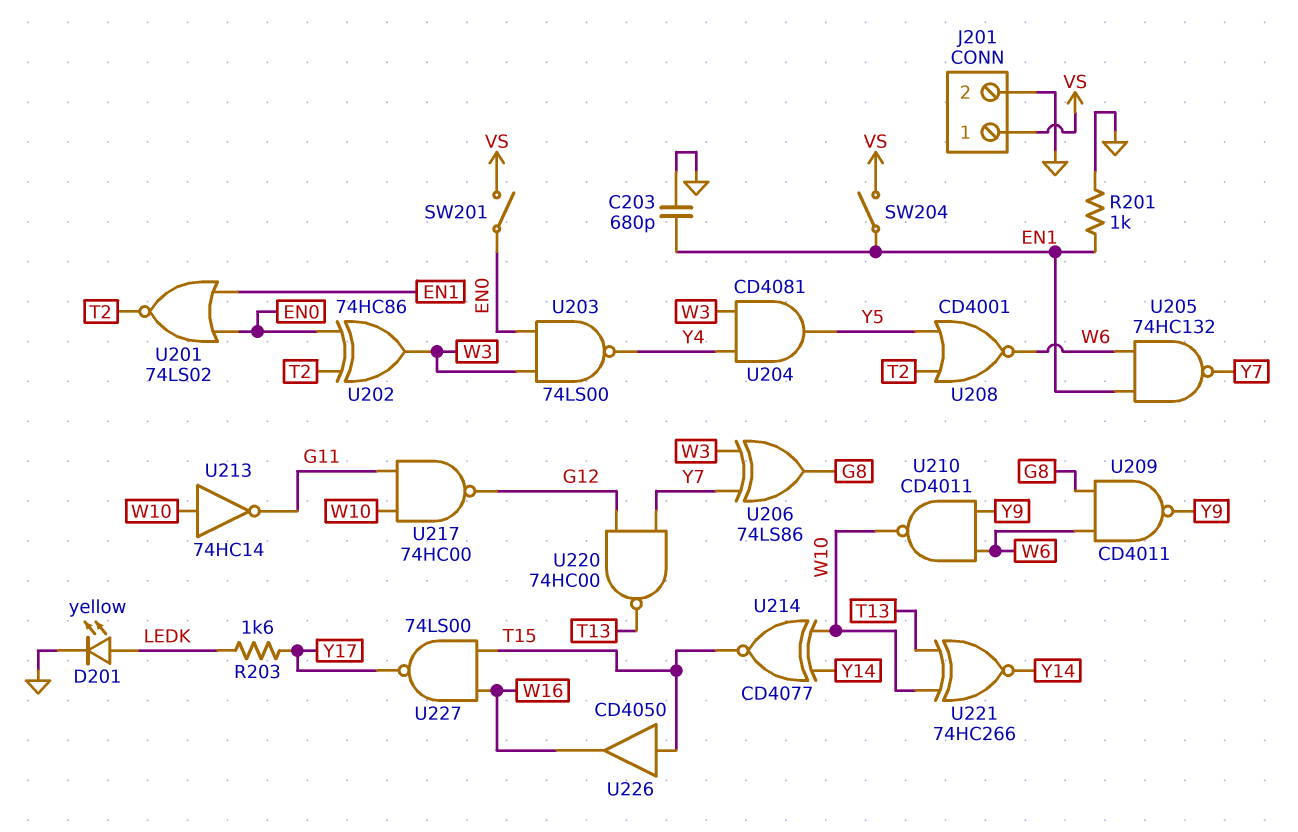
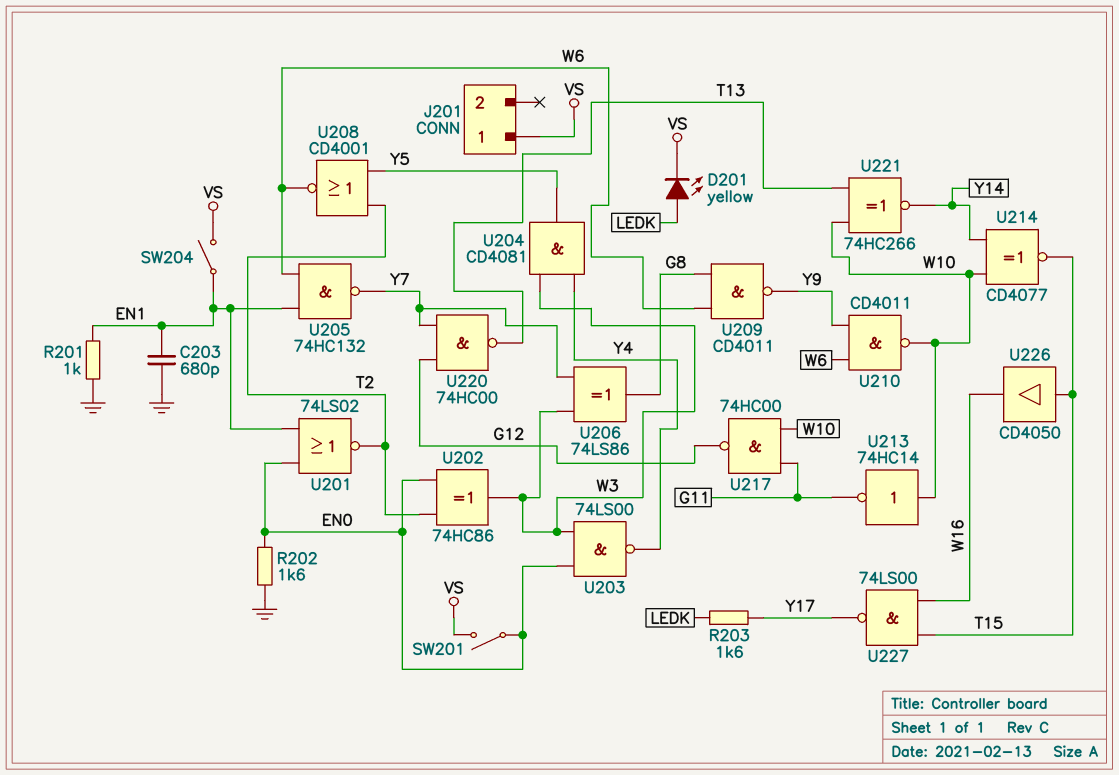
D201: LED yellow (A LEDK, K GND) -> LED yellow (A LEDK, K VS)
J201 pin 2: GND -> none
R202: none -> 1.6k (EN0, GND)

